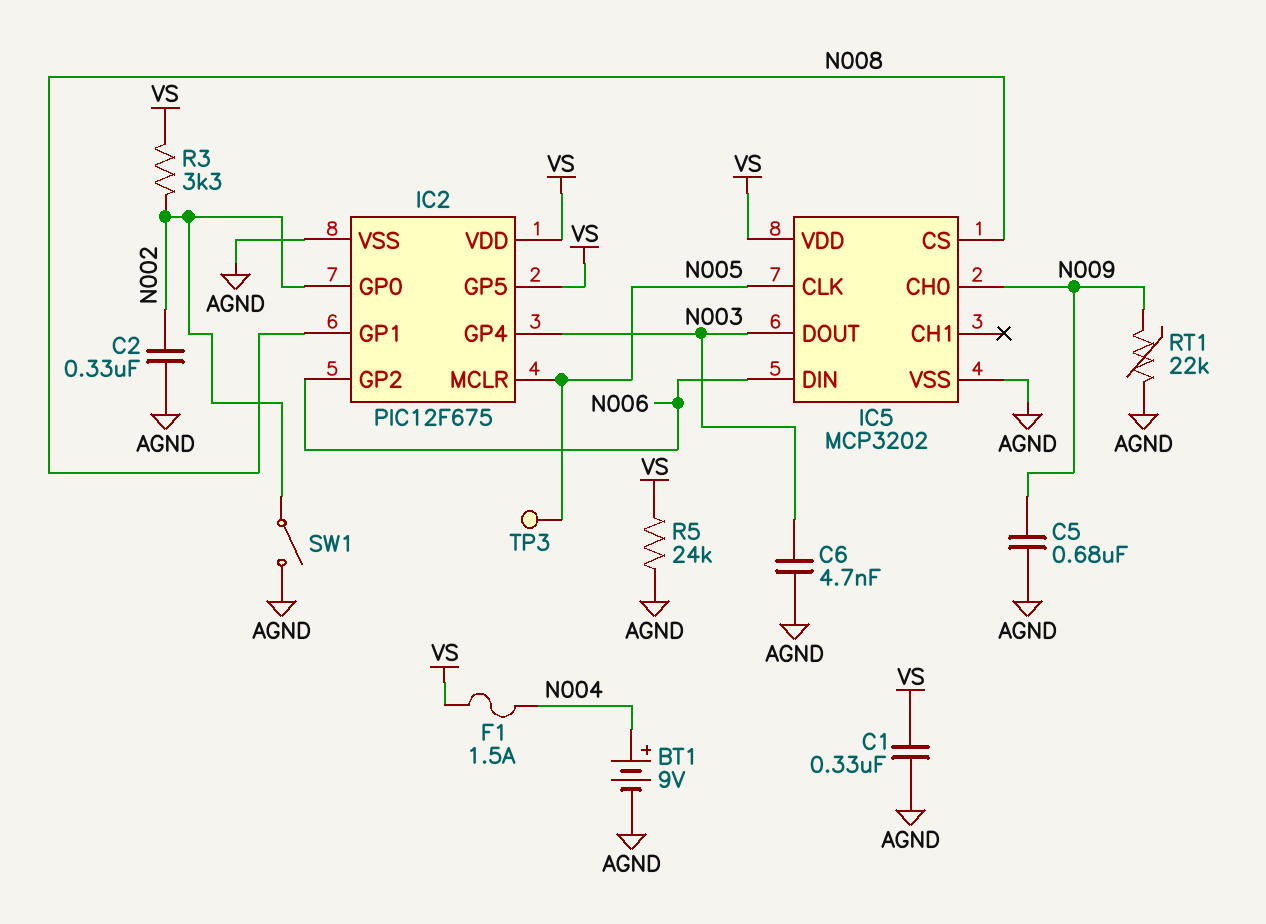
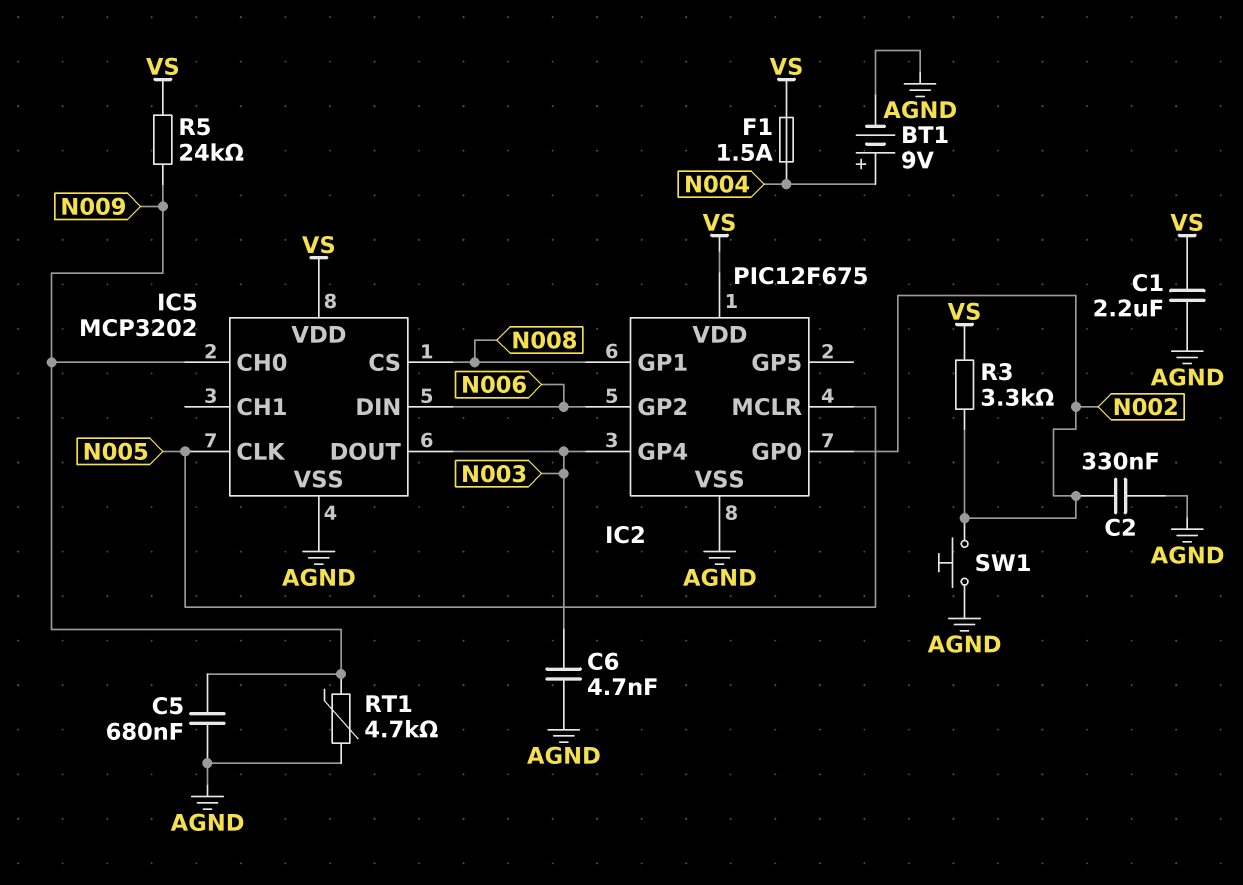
C1: 330nF (AGND, VS) -> 2.2uF (AGND, VS)
IC2 pin GP5: VS -> none
R5: 24k (AGND, VS) -> 24k (N009, VS)
RT1: 22k (AGND, N009) -> 4.7k (AGND, N009)
SW1: switch (AGND, N002) -> button (AGND, N002)
TP3: test point (N005) -> none

